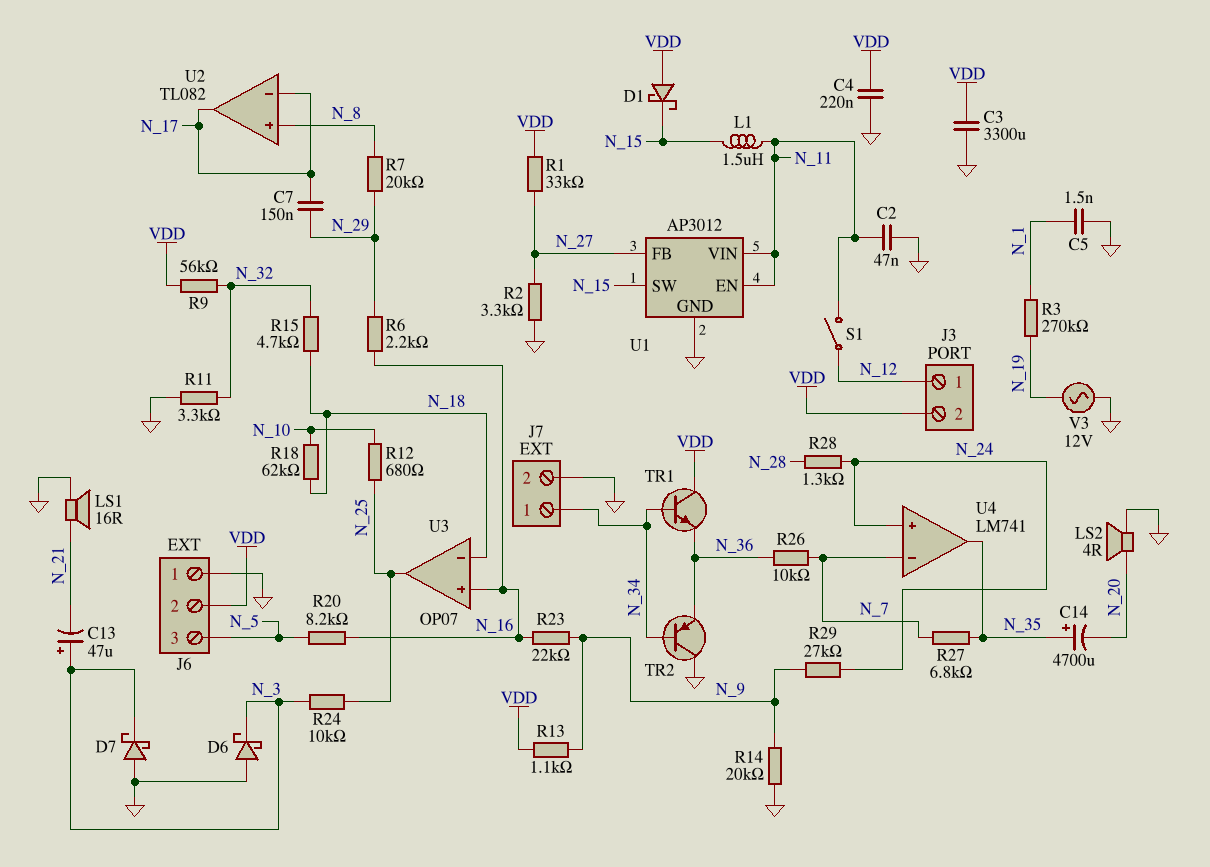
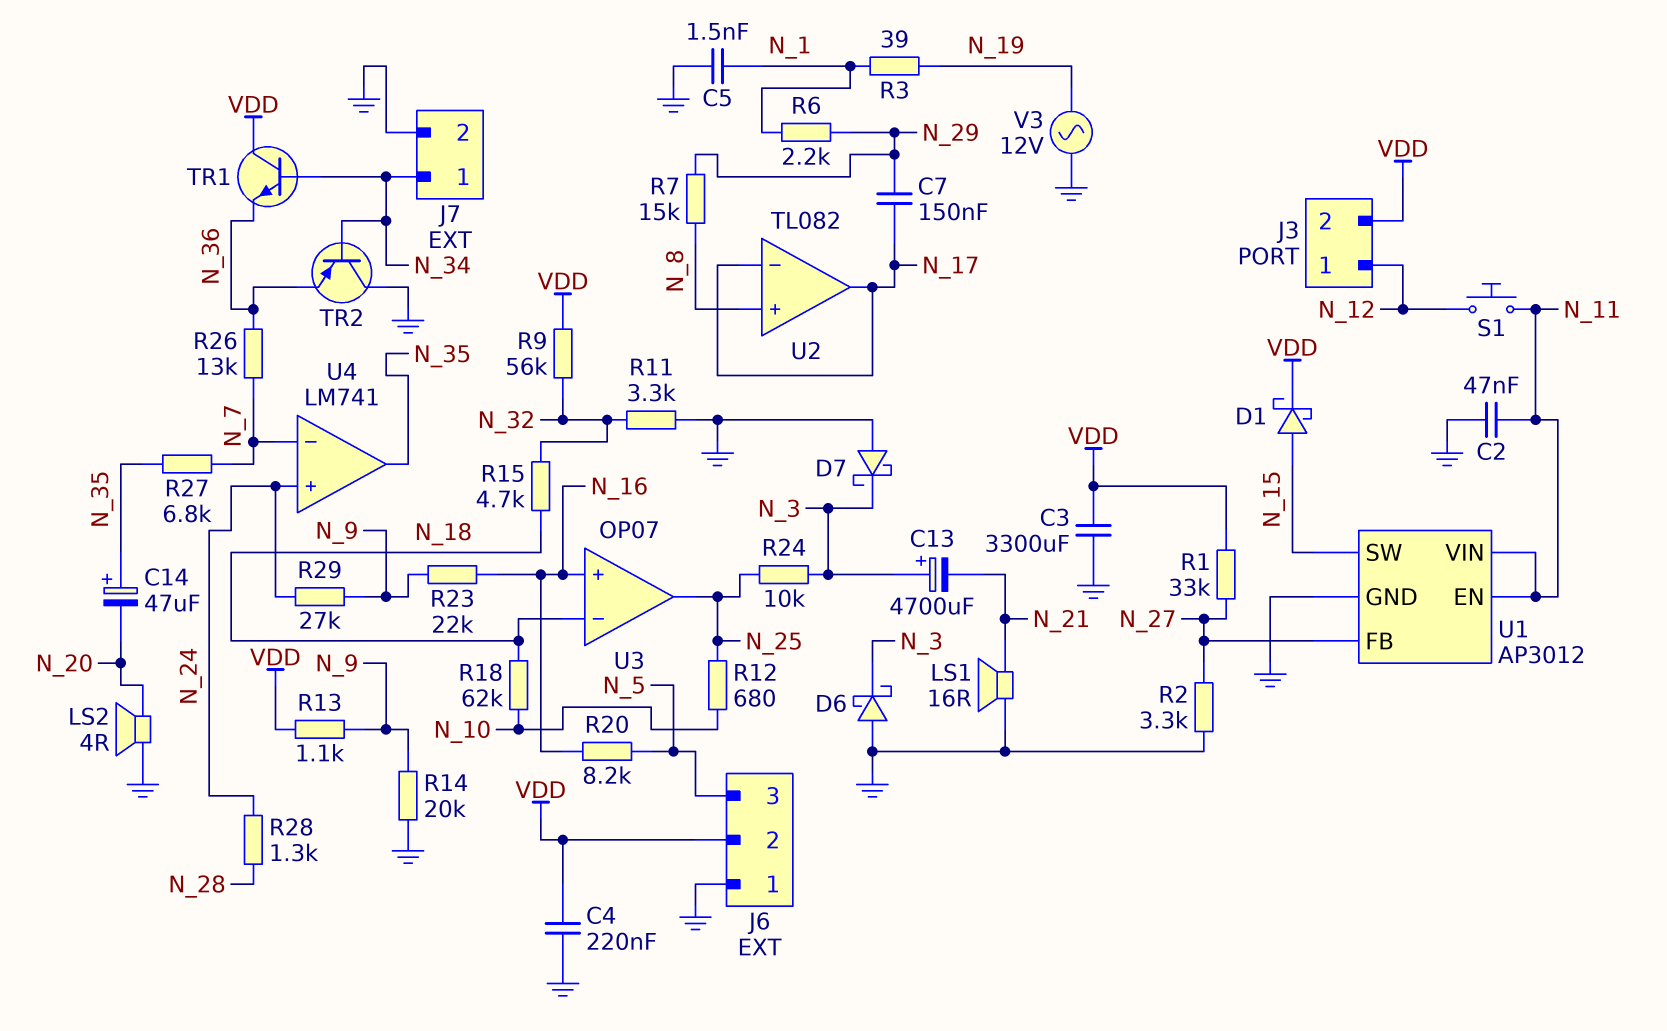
C13: 47uF (plus N_3, minus N_21) -> 4700uF (plus N_3, minus N_21)
C14: 4700uF (plus N_35, minus N_20) -> 47uF (plus N_35, minus N_20)
D1: schottky (A VDD, K N_15) -> schottky (A N_15, K VDD)
L1: 1.5uH (N_11, N_15) -> none
R3: 270k (N_1, N_19) -> 39 (N_1, N_19)
R6: 2.2k (N_16, N_29) -> 2.2k (N_1, N_29)
R7: 20k (N_8, N_29) -> 15k (N_8, N_29)
R26: 10k (N_7, N_36) -> 13k (N_7, N_36)
S1: switch (N_11, N_12) -> button (N_11, N_12)

